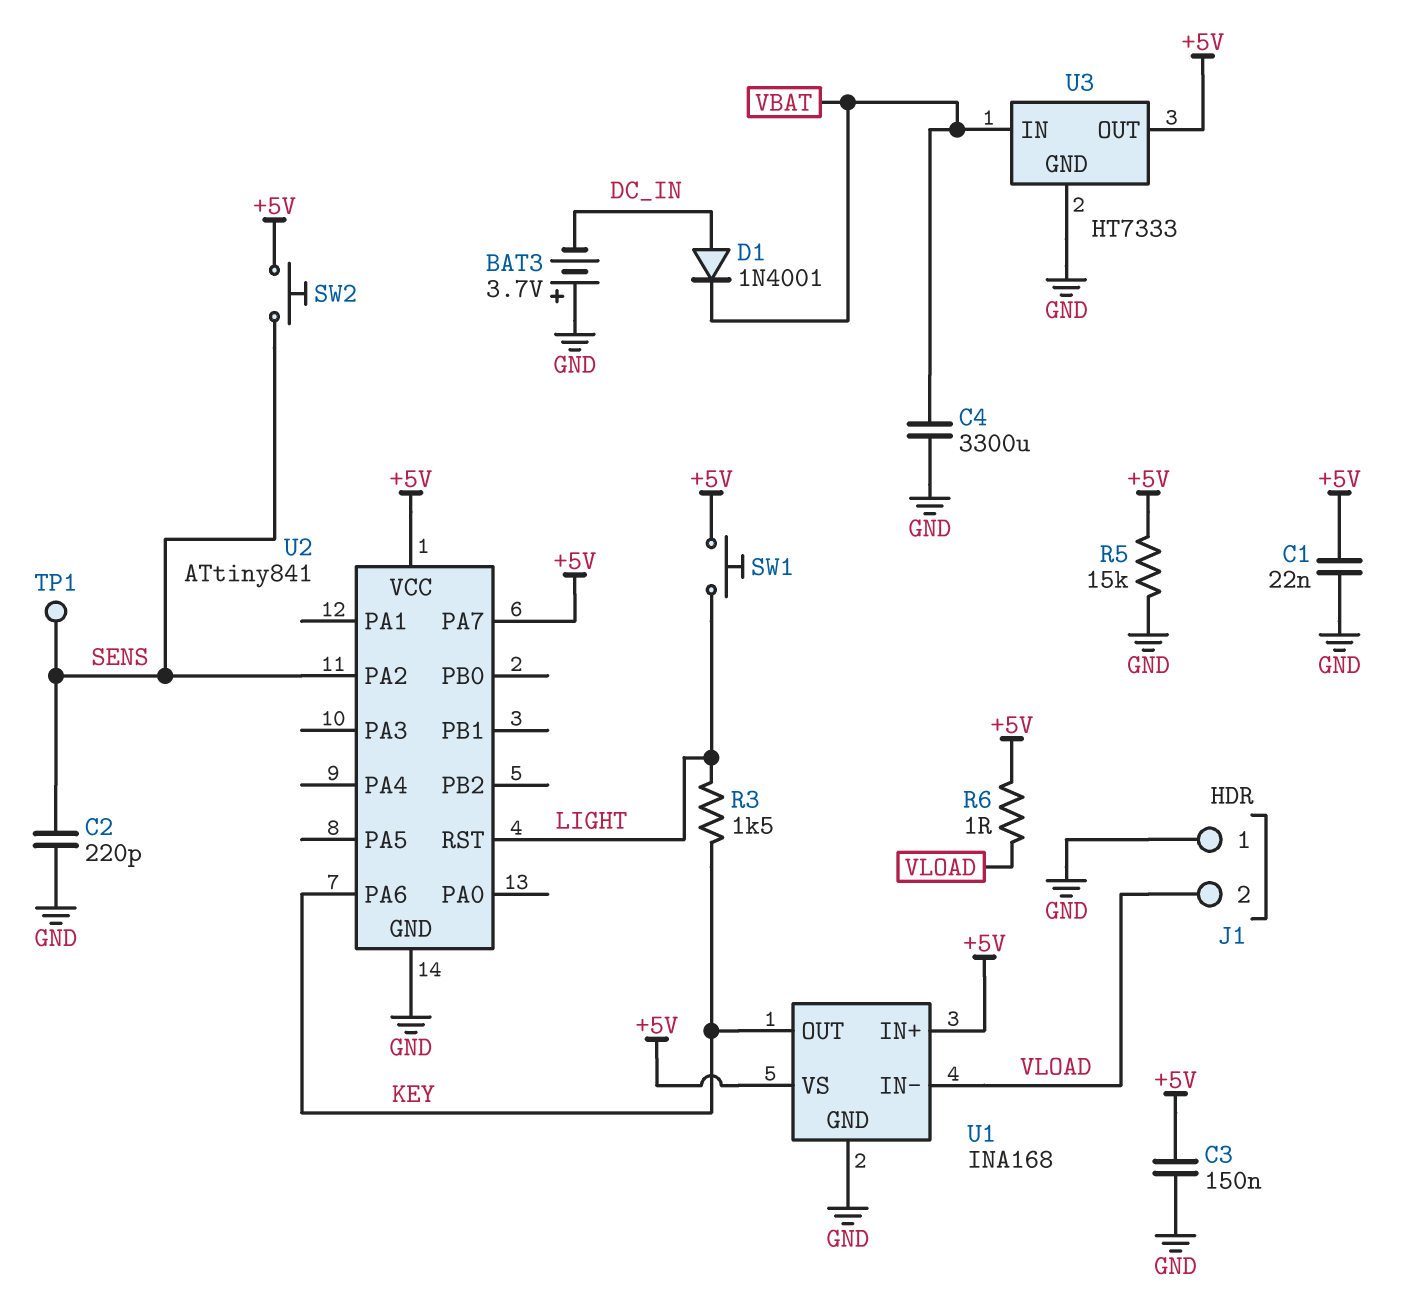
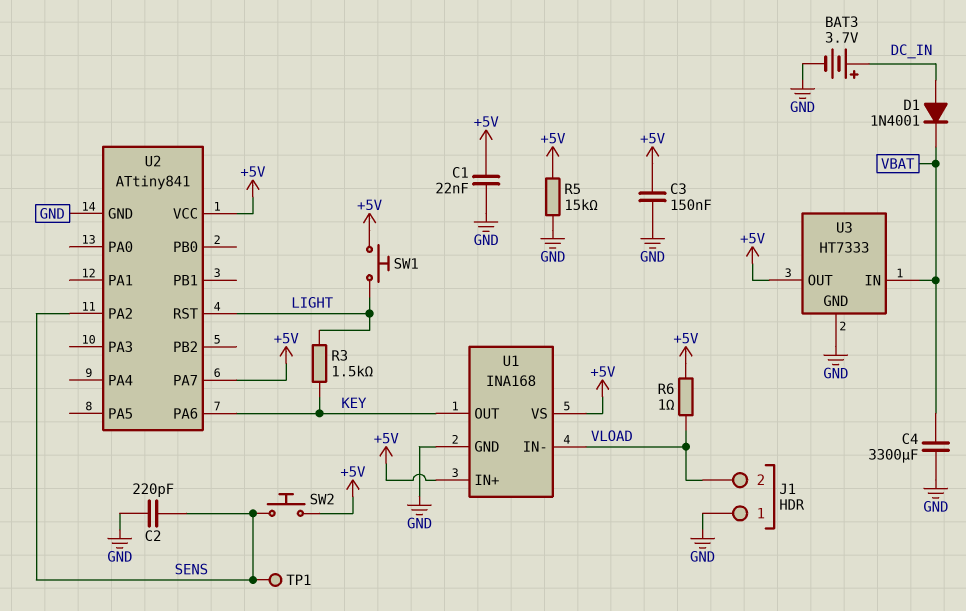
BAT3: 3.7V (plus GND, minus DC_IN) -> 3.7V (plus DC_IN, minus GND)

